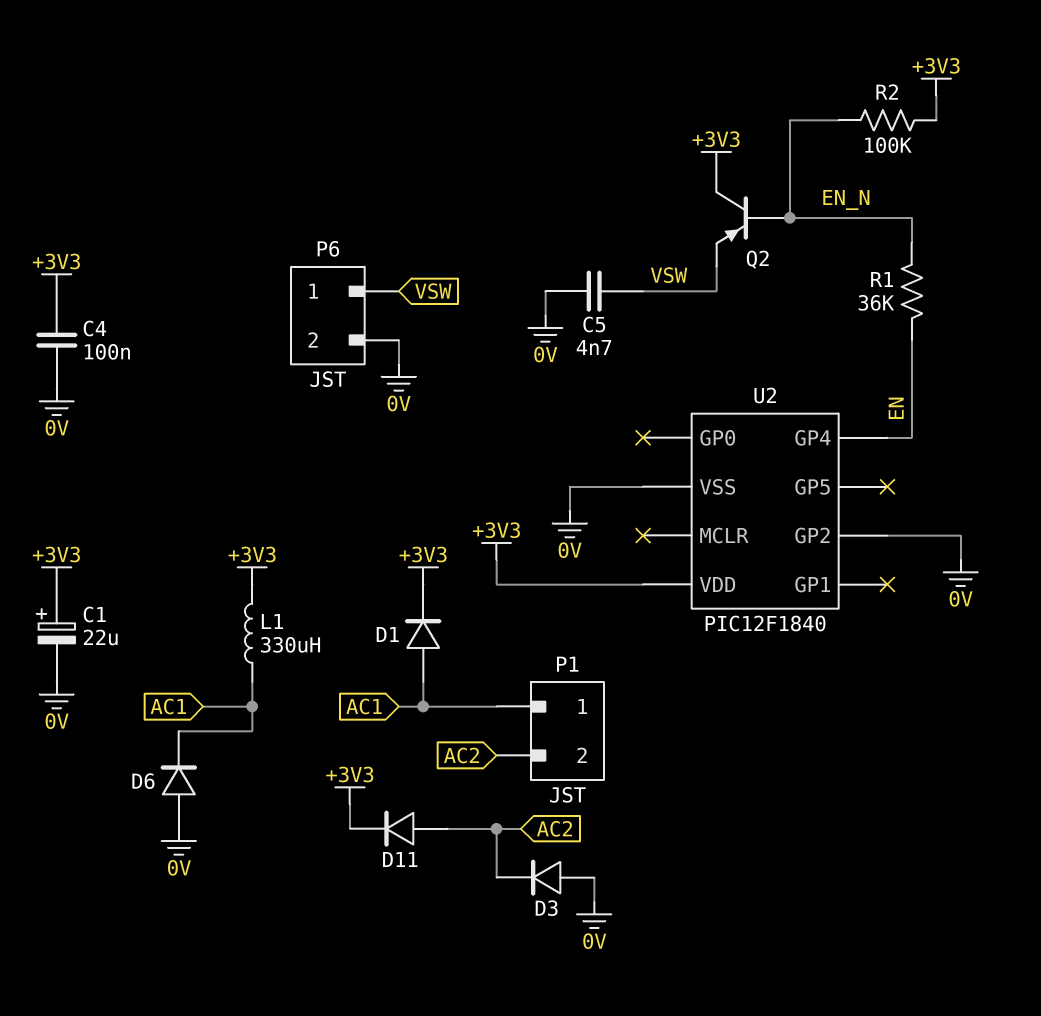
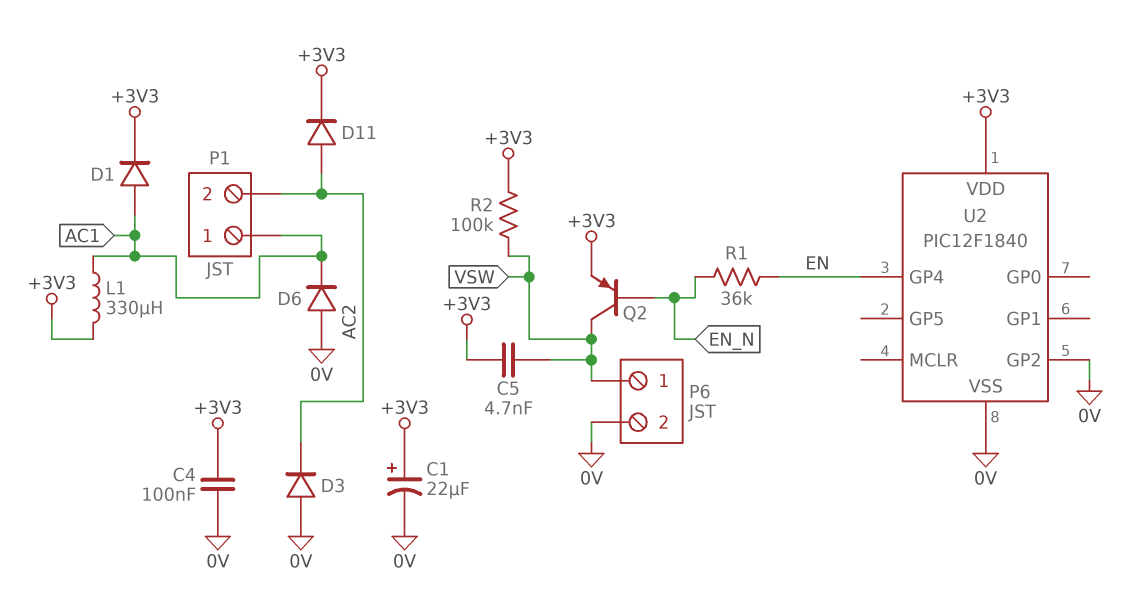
C5: 4.7nF (0V, VSW) -> 4.7nF (+3V3, VSW)
Q2: PNP (B EN_N, C +3V3, E VSW) -> PNP (B EN_N, C VSW, E +3V3)
R2: 100k (+3V3, EN_N) -> 100k (+3V3, VSW)

